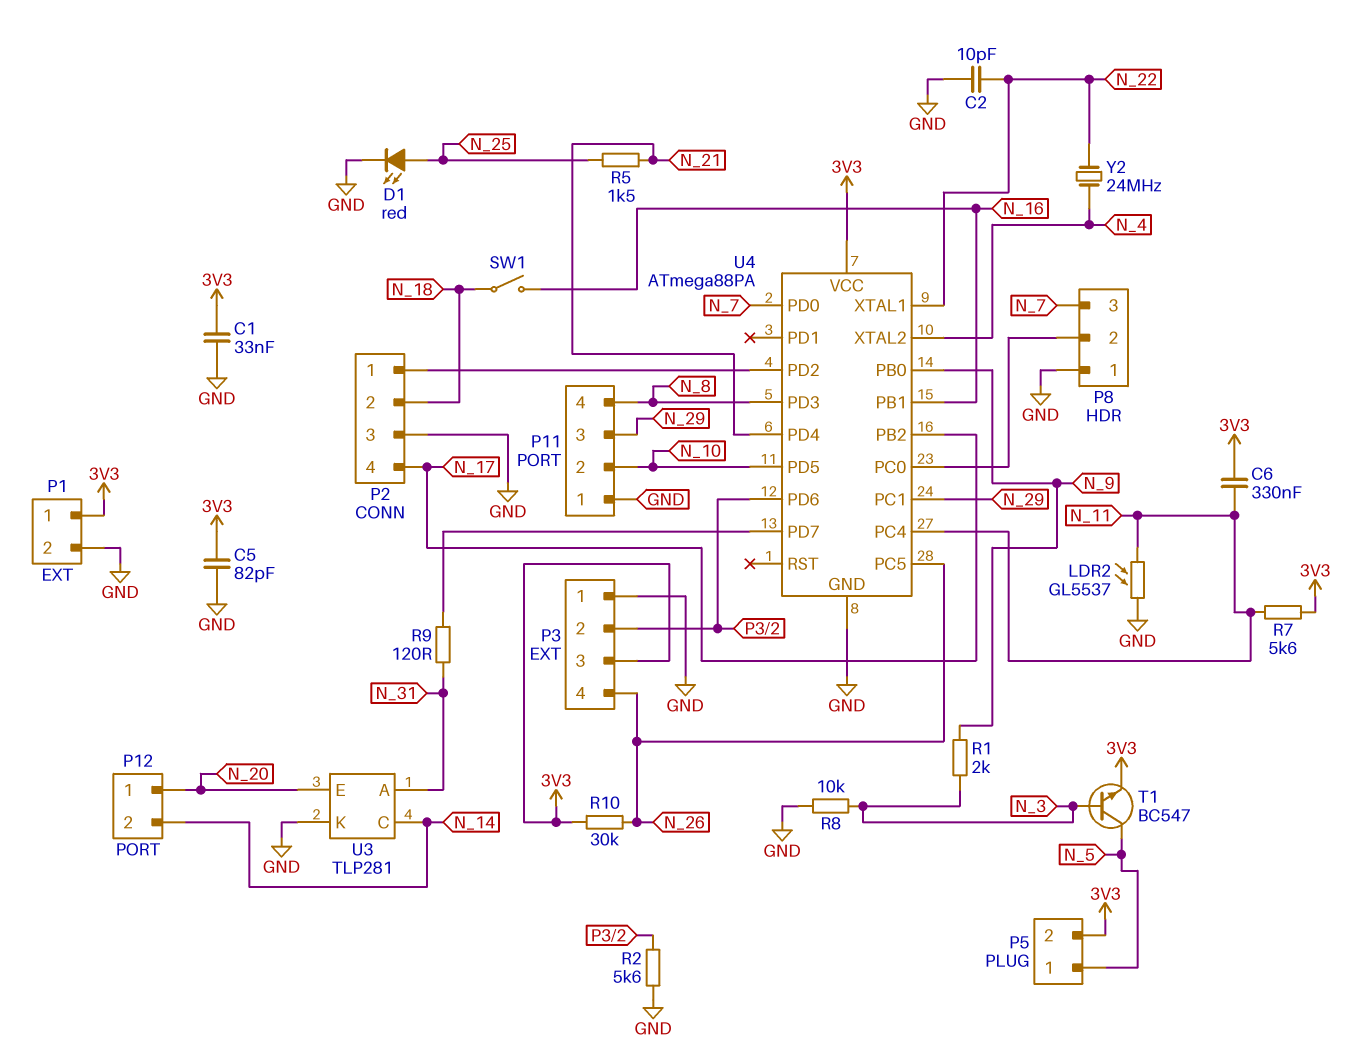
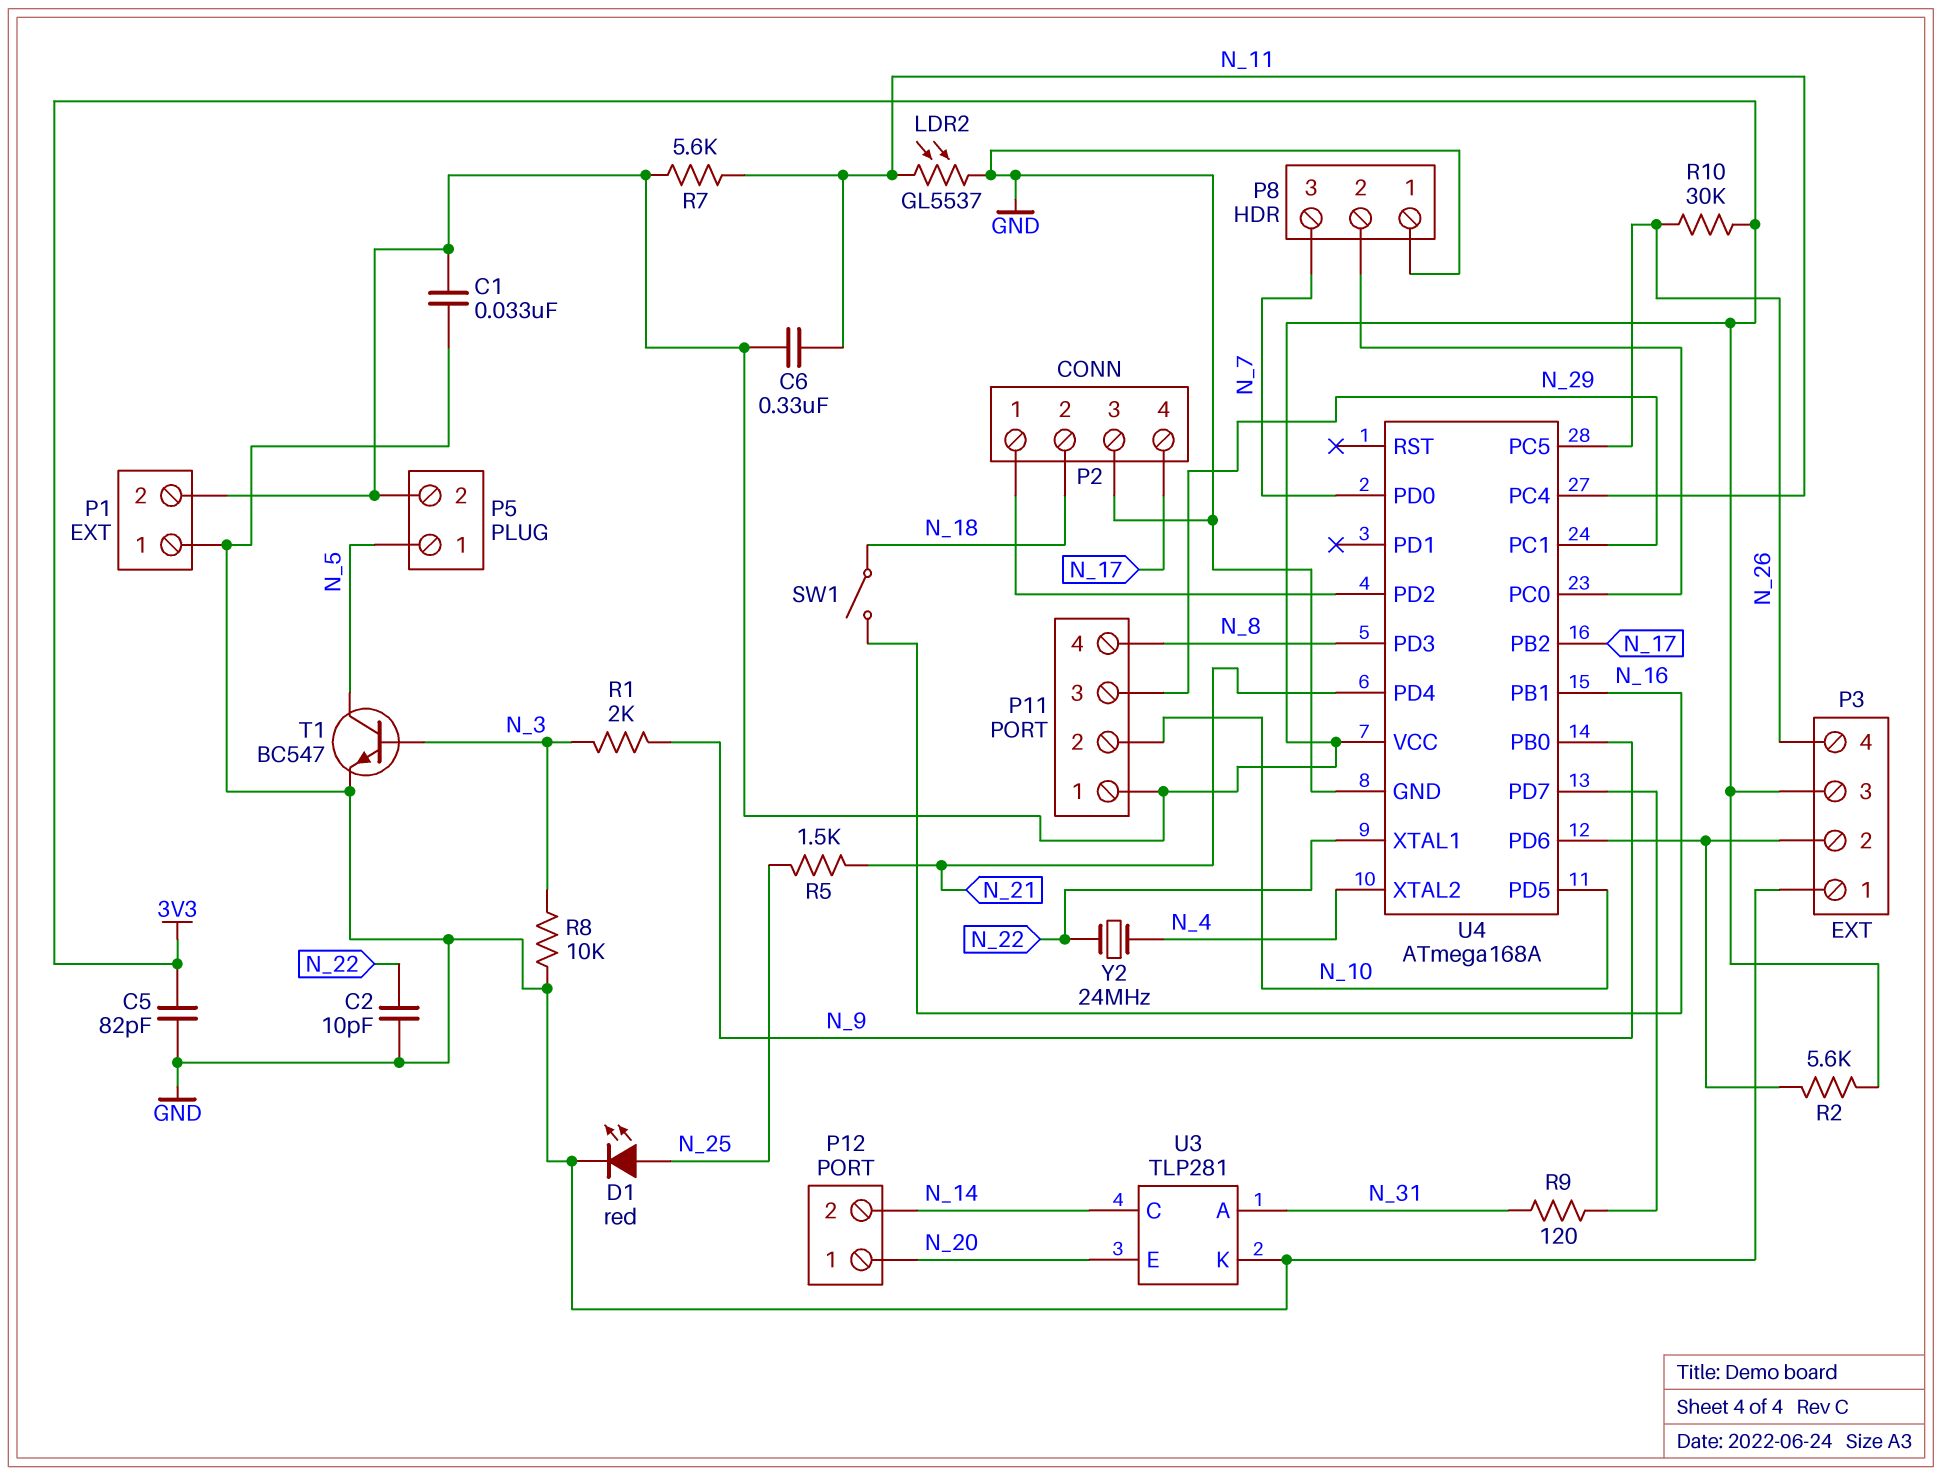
P1 pin 1: 3V3 -> GND
P1 pin 2: GND -> 3V3
P11 pin 1: GND -> 3V3
R2: 5.6k (GND, P3/2) -> 5.6k (3V3, P3/2)
T1: NPN BC547 (B N_3, C N_5, E 3V3) -> NPN BC547 (B N_3, C N_5, E GND)
U4: ATmega88PA -> ATmega168A

